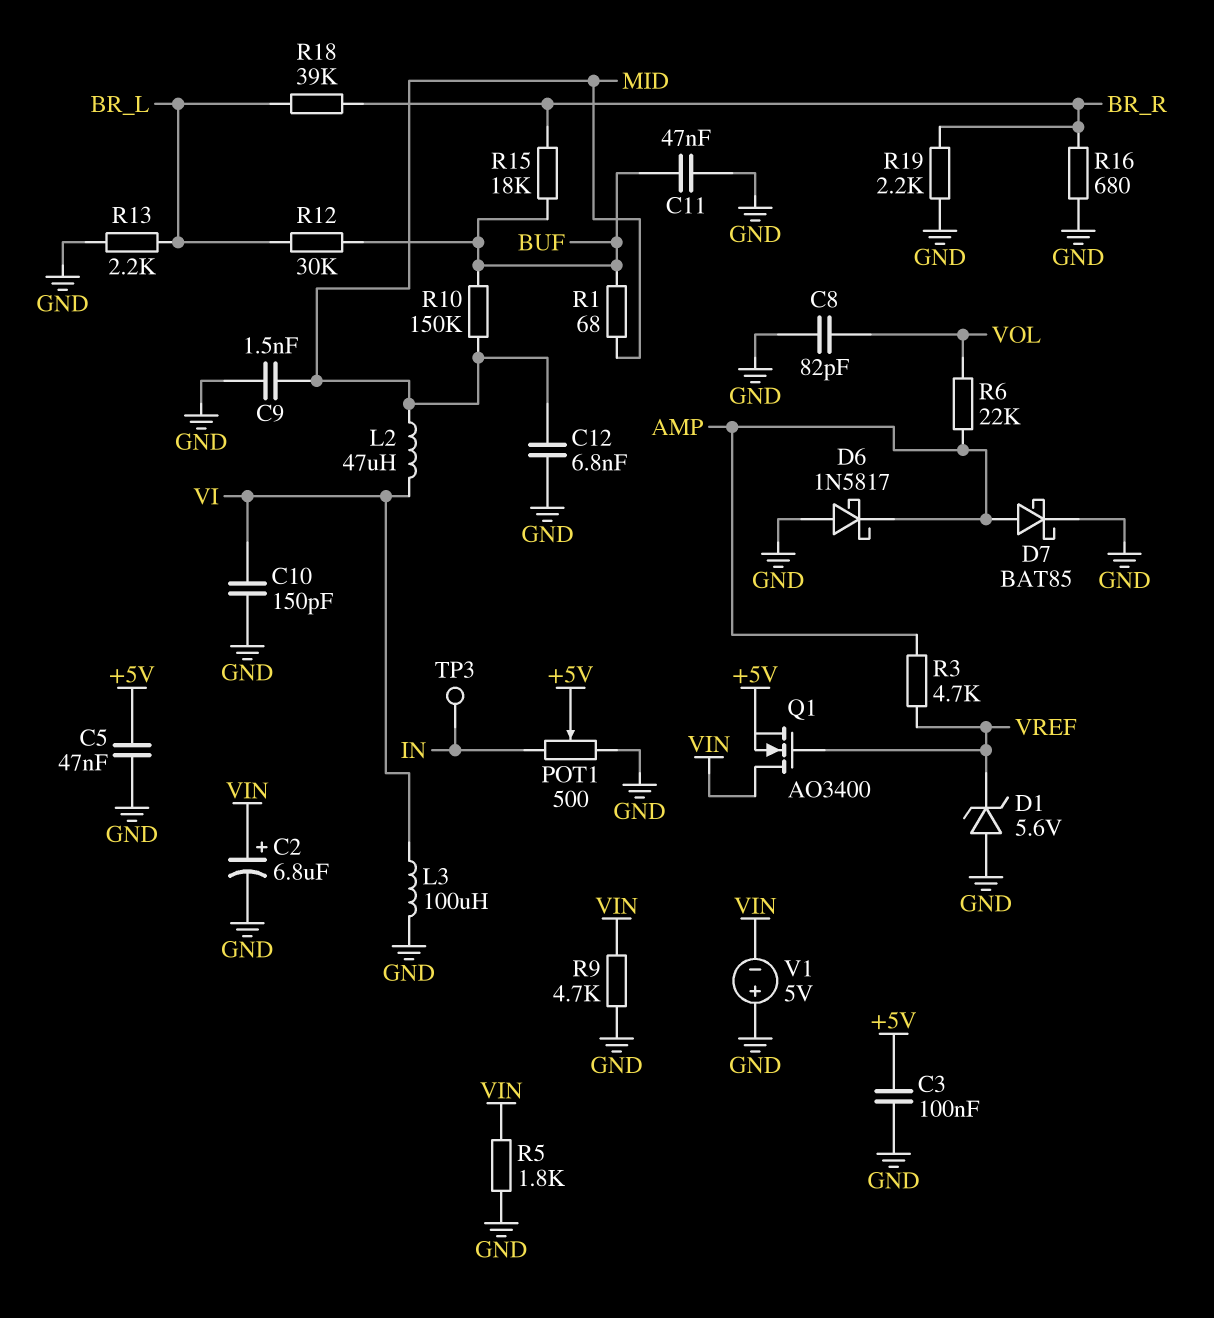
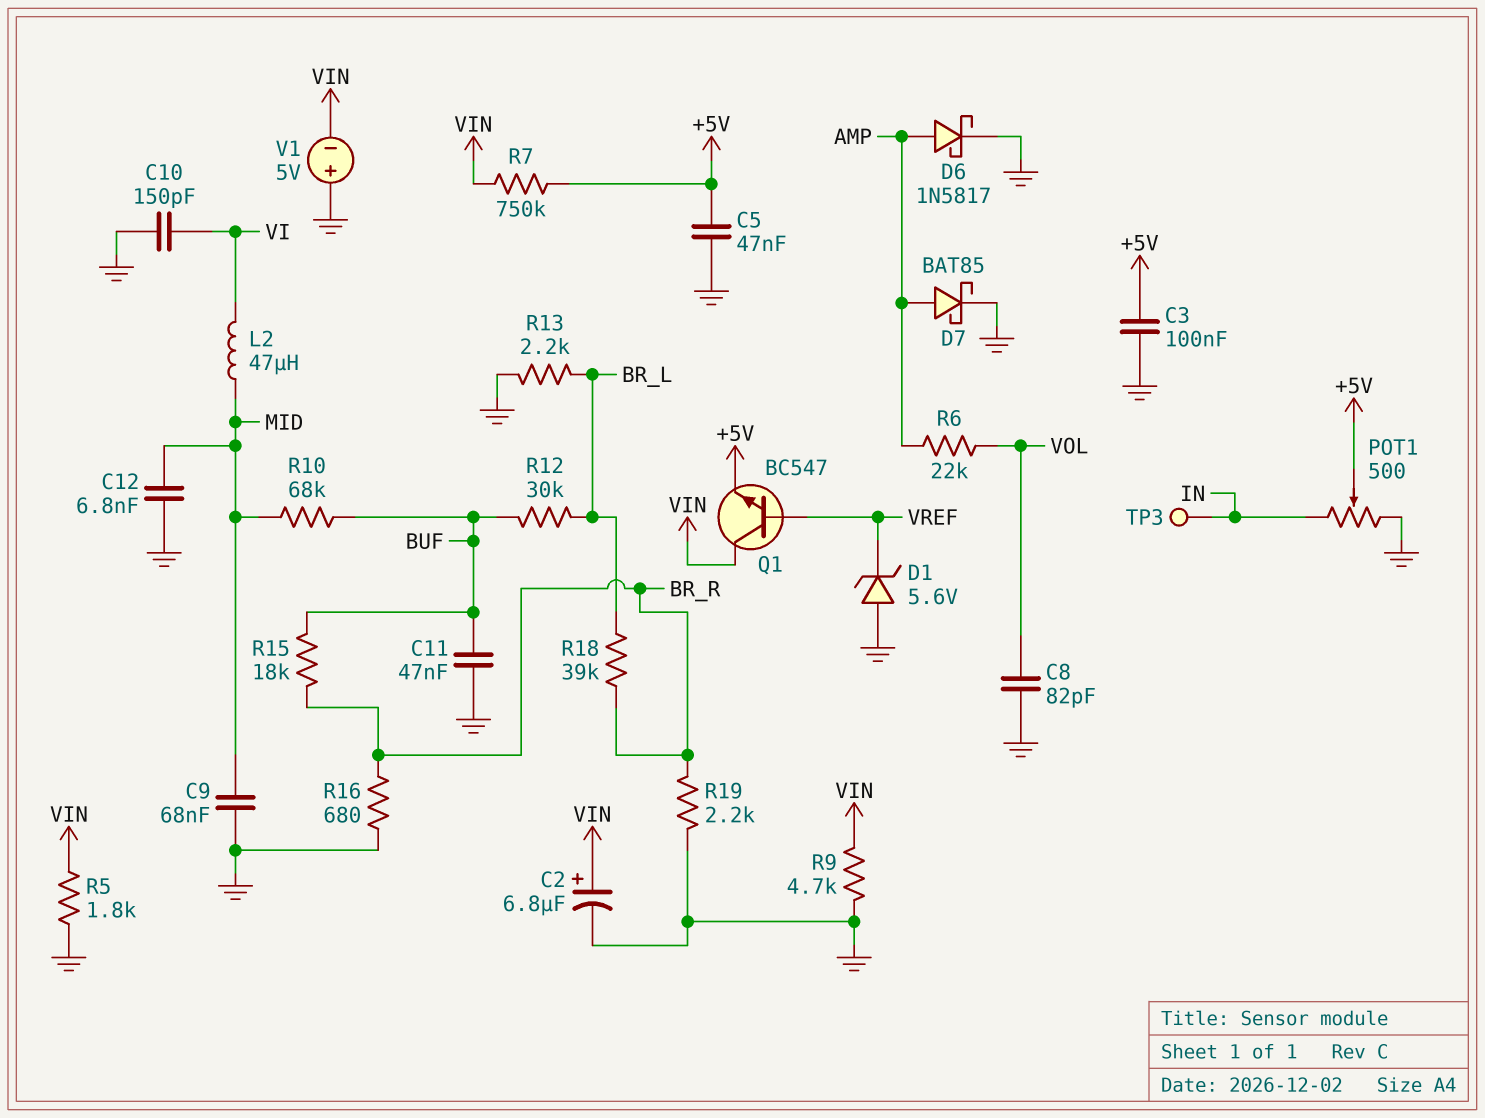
C9: 1.5nF (GND, MID) -> 68nF (GND, MID)
D6: schottky 1N5817 (A GND, K AMP) -> schottky 1N5817 (A AMP, K GND)
L3: 100uH (GND, VI) -> none
Q1: NMOS AO3400 (G VREF, D VIN, S +5V) -> NPN BC547 (B VREF, C VIN, E +5V)
R1: 68 (BUF, MID) -> none
R3: 4.7k (AMP, VREF) -> none
R7: none -> 750k (+5V, VIN)
R10: 150k (BUF, MID) -> 68k (BUF, MID)

